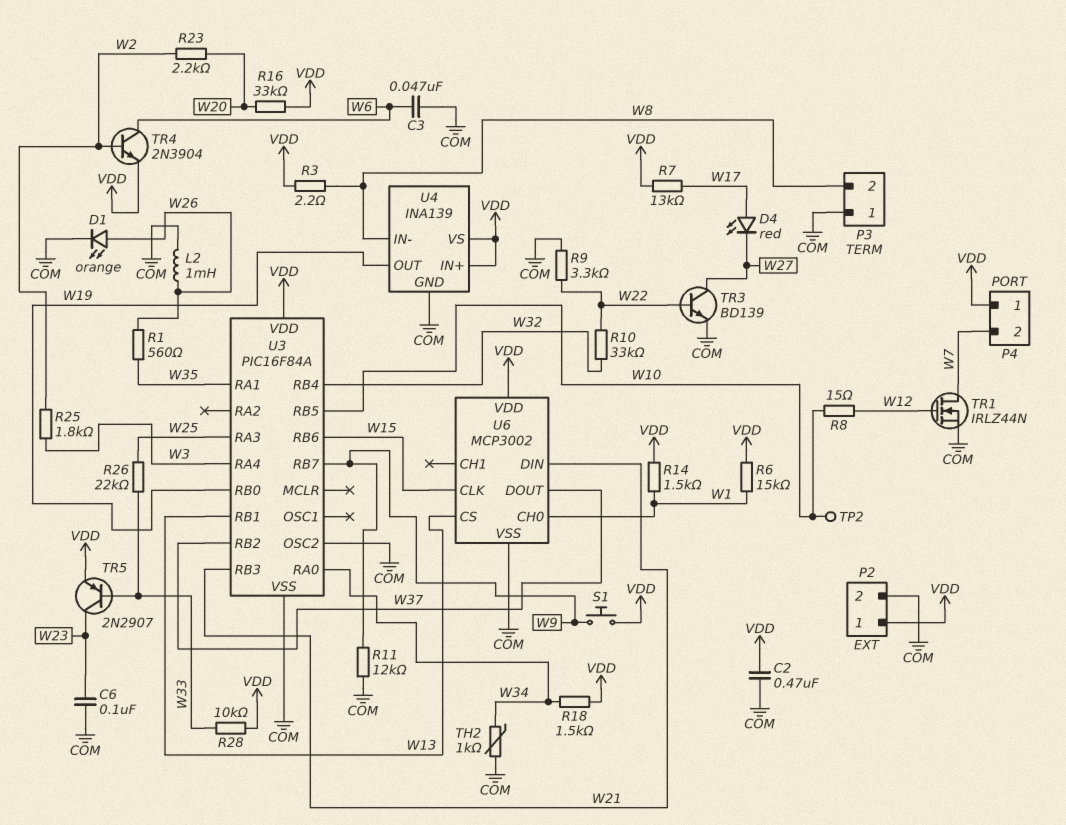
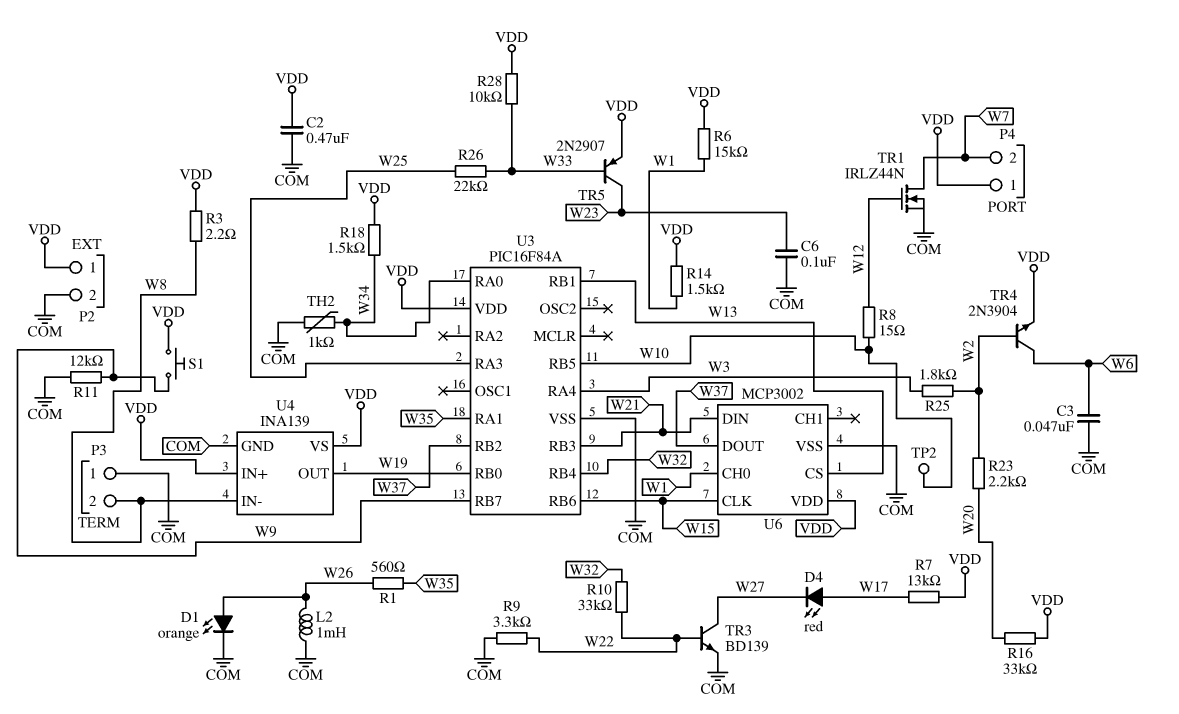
U3 pin OSC2: COM -> none

